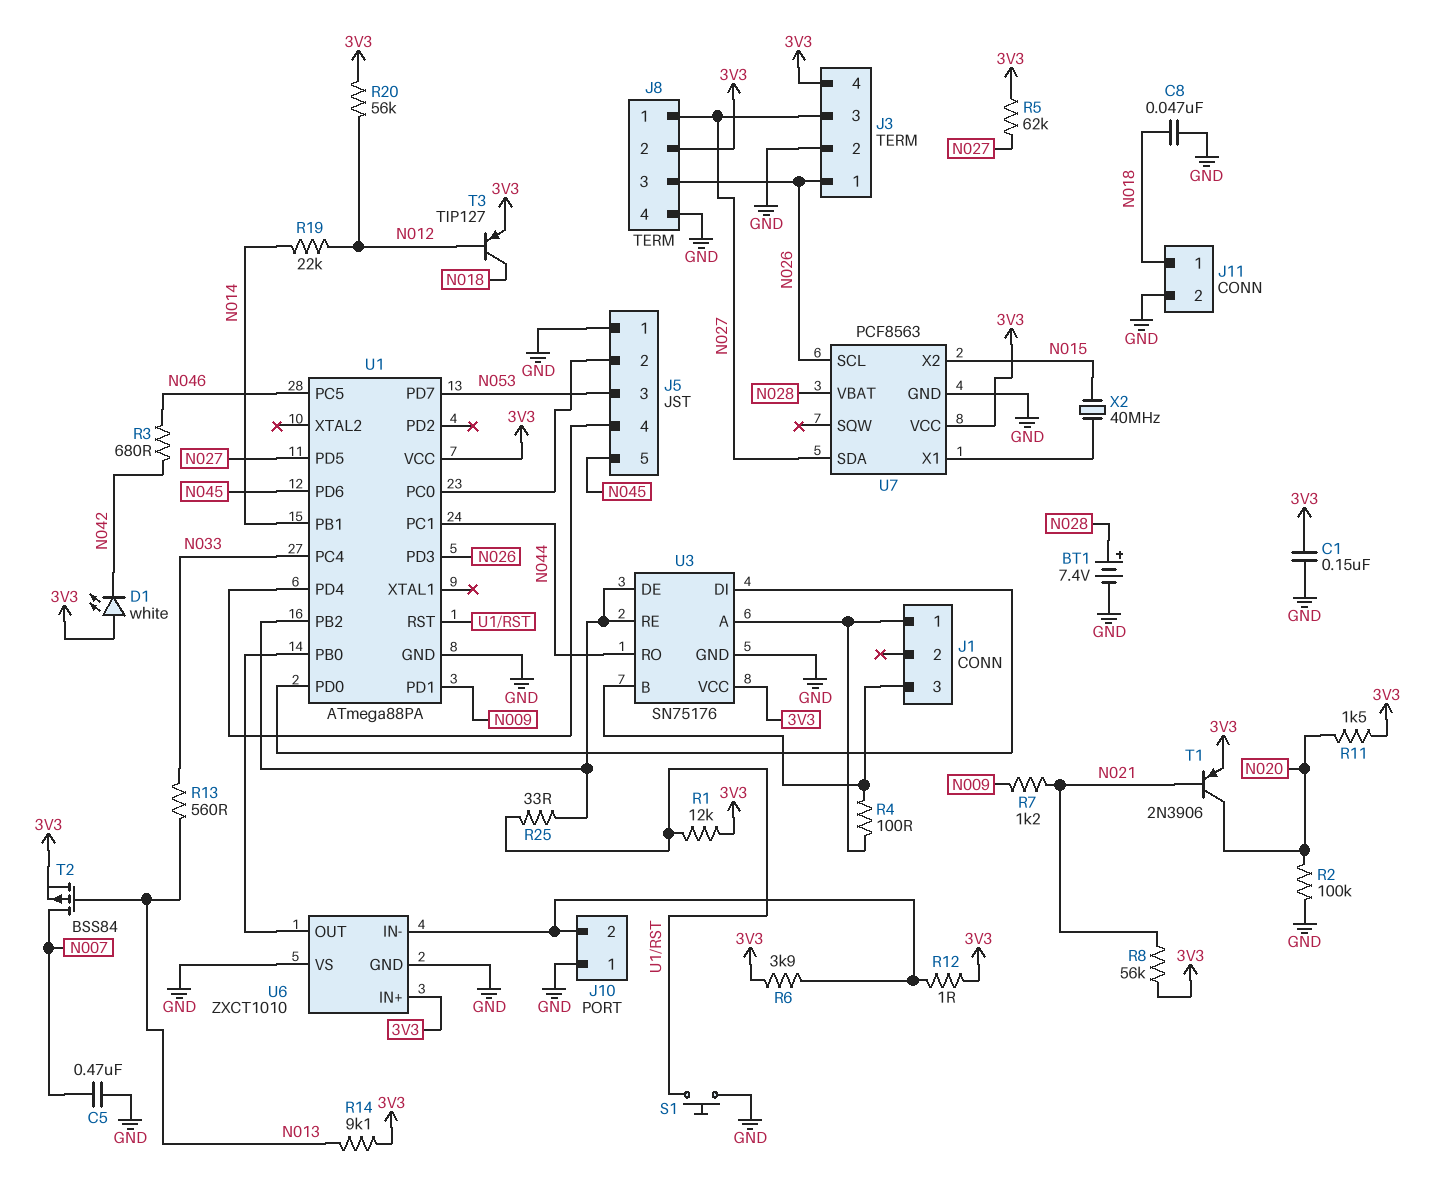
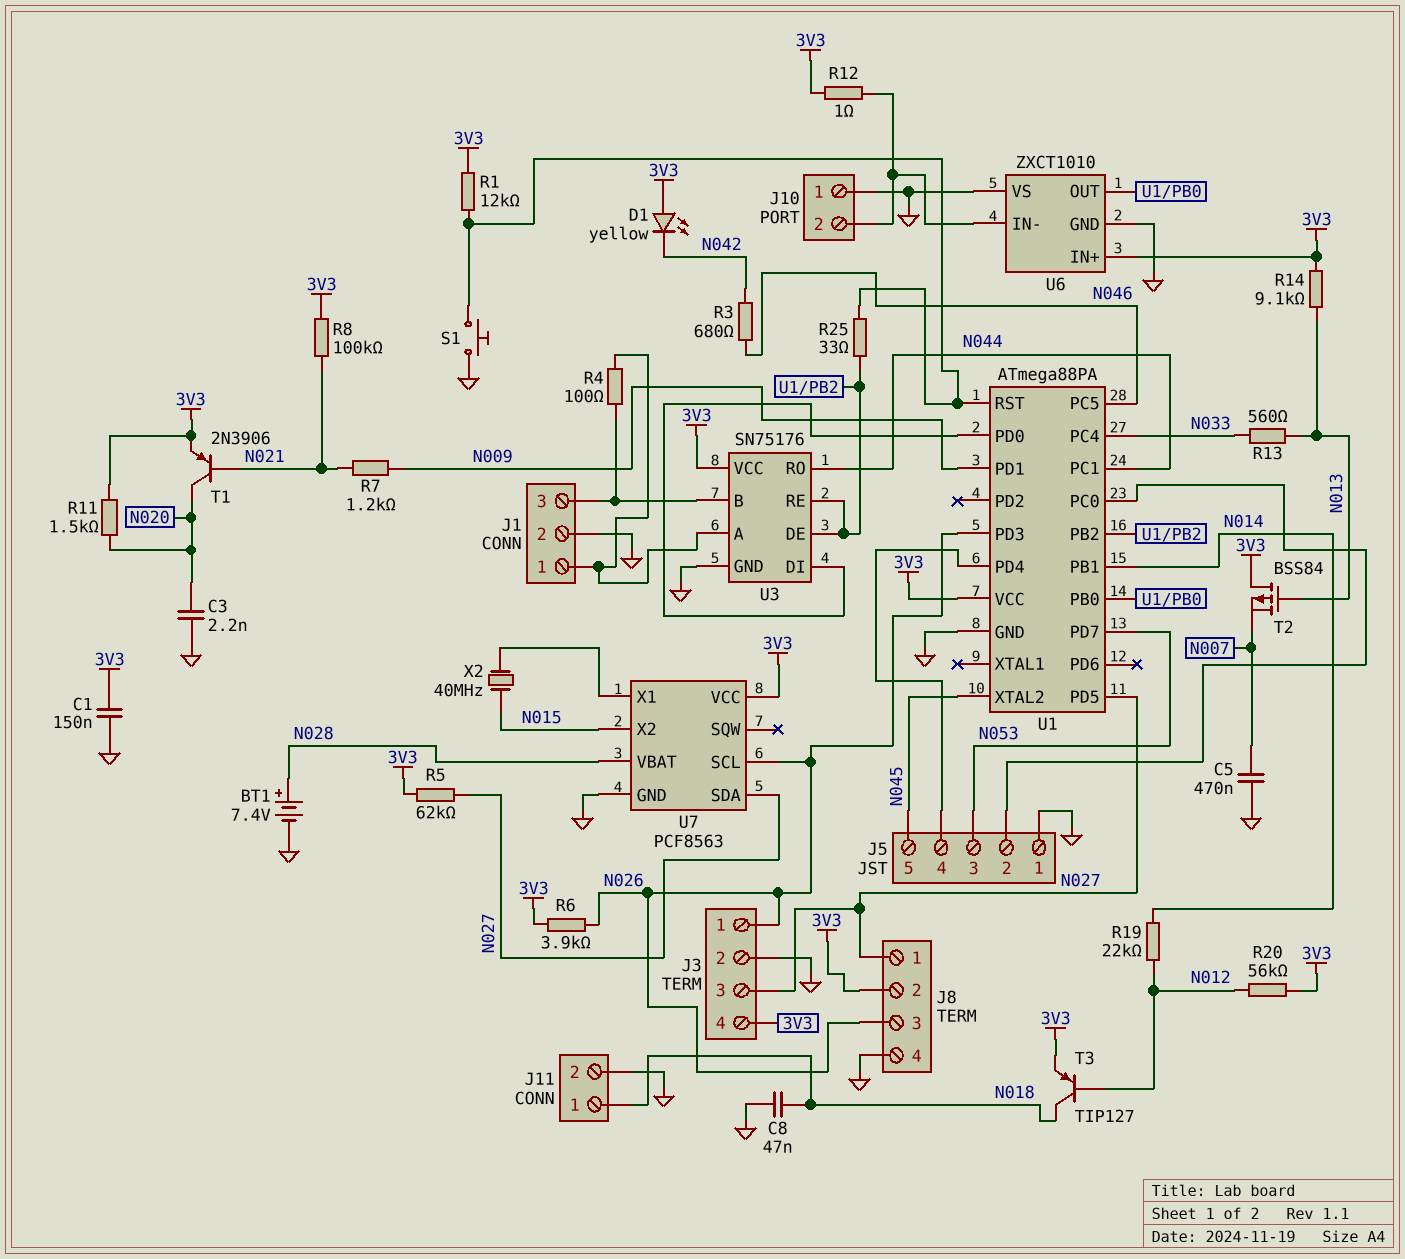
C3: none -> 2.2nF (GND, N020)
D1: LED white (A 3V3, K N042) -> LED yellow (A 3V3, K N042)
J1 pin 2: none -> GND
R2: 100k (GND, N020) -> none
R6: 3.9k (3V3, J10/2) -> 3.9k (3V3, N026)
R8: 56k (3V3, N021) -> 100k (3V3, N021)
T2: PMOS BSS84 (G N013, D N007, S 3V3) -> PMOS BSS84 (G N013, D 3V3, S N007)
U1 pin PD6: N045 -> none
U1 pin XTAL2: none -> N045

